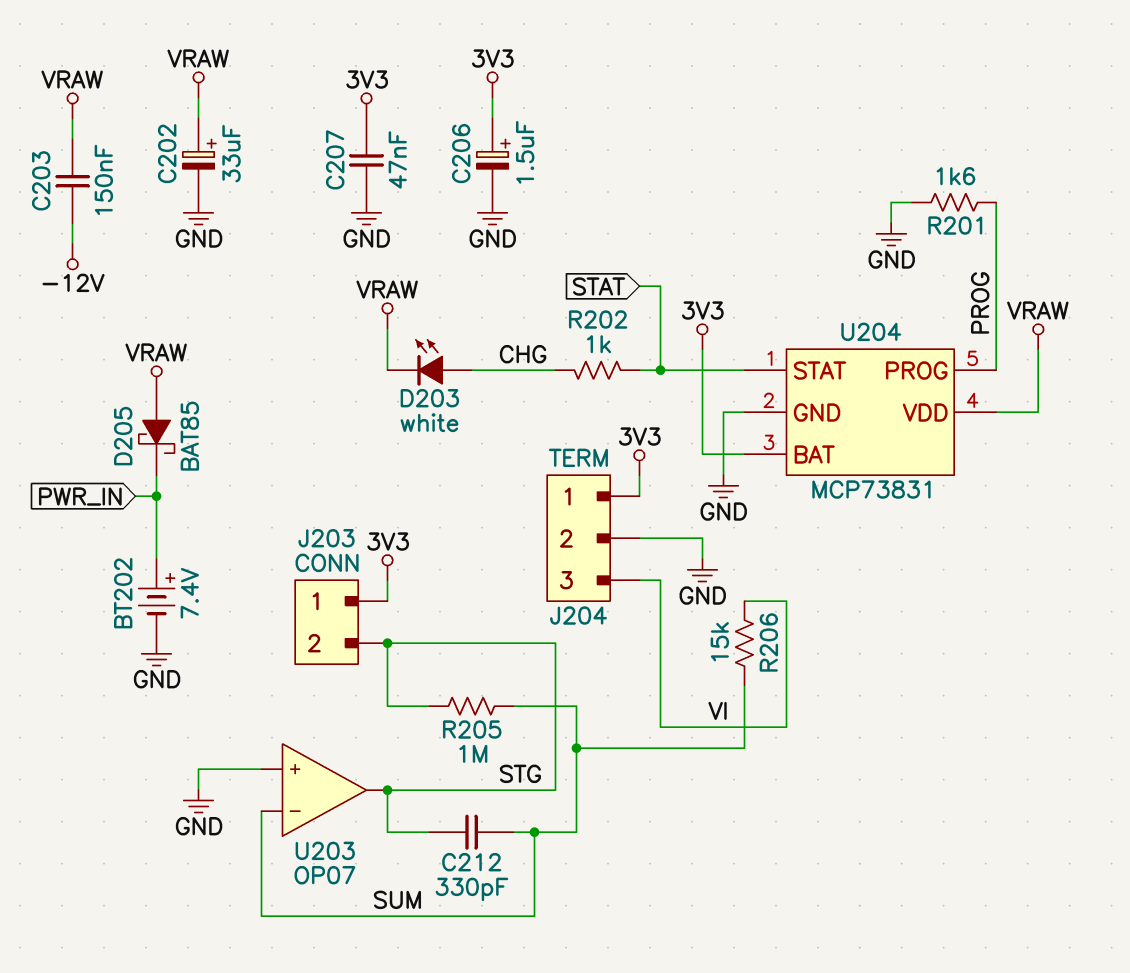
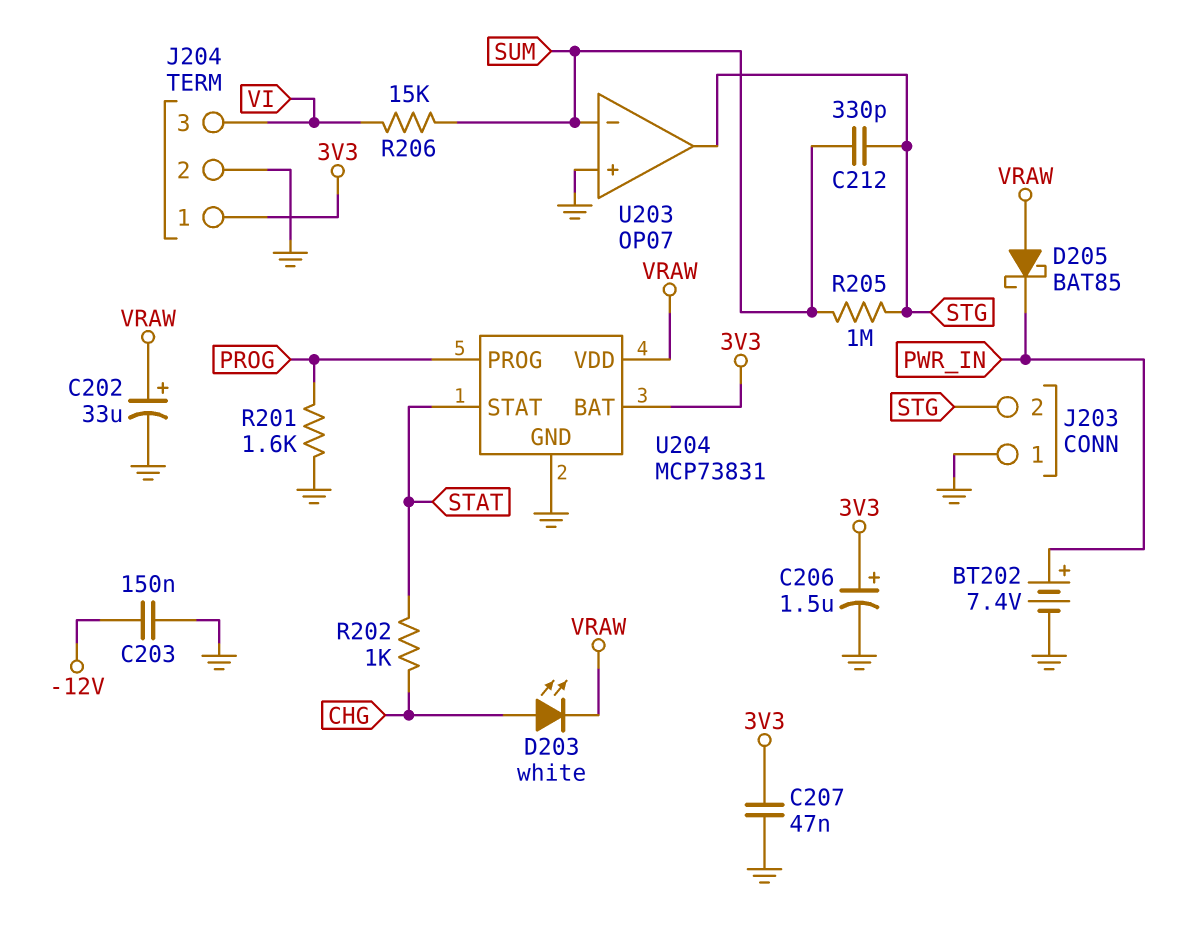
C203: 150nF (-12V, VRAW) -> 150nF (-12V, GND)
J203 pin 1: 3V3 -> GND

